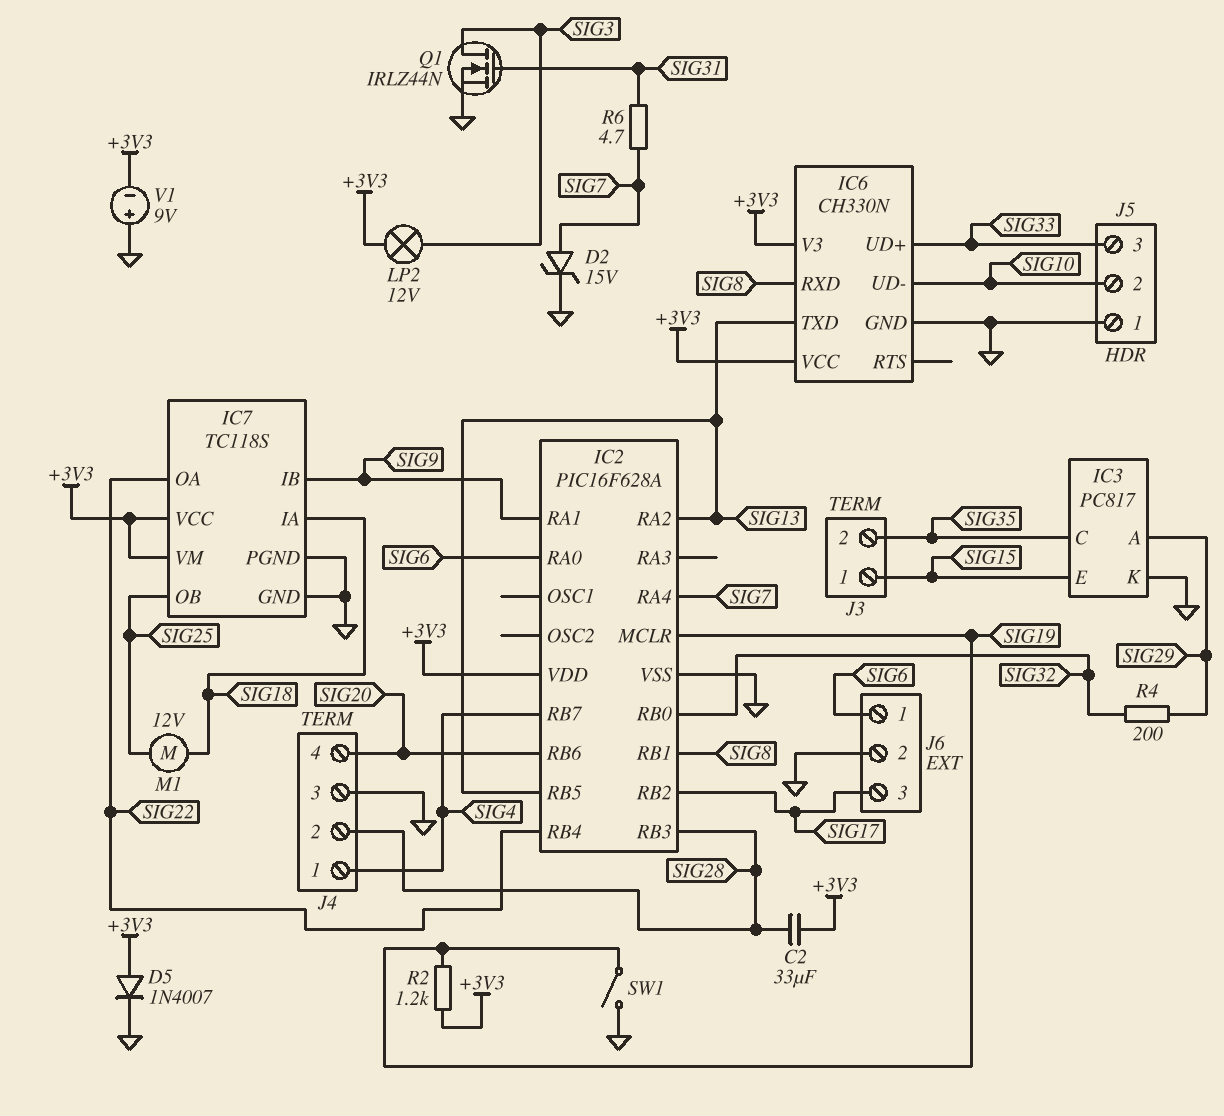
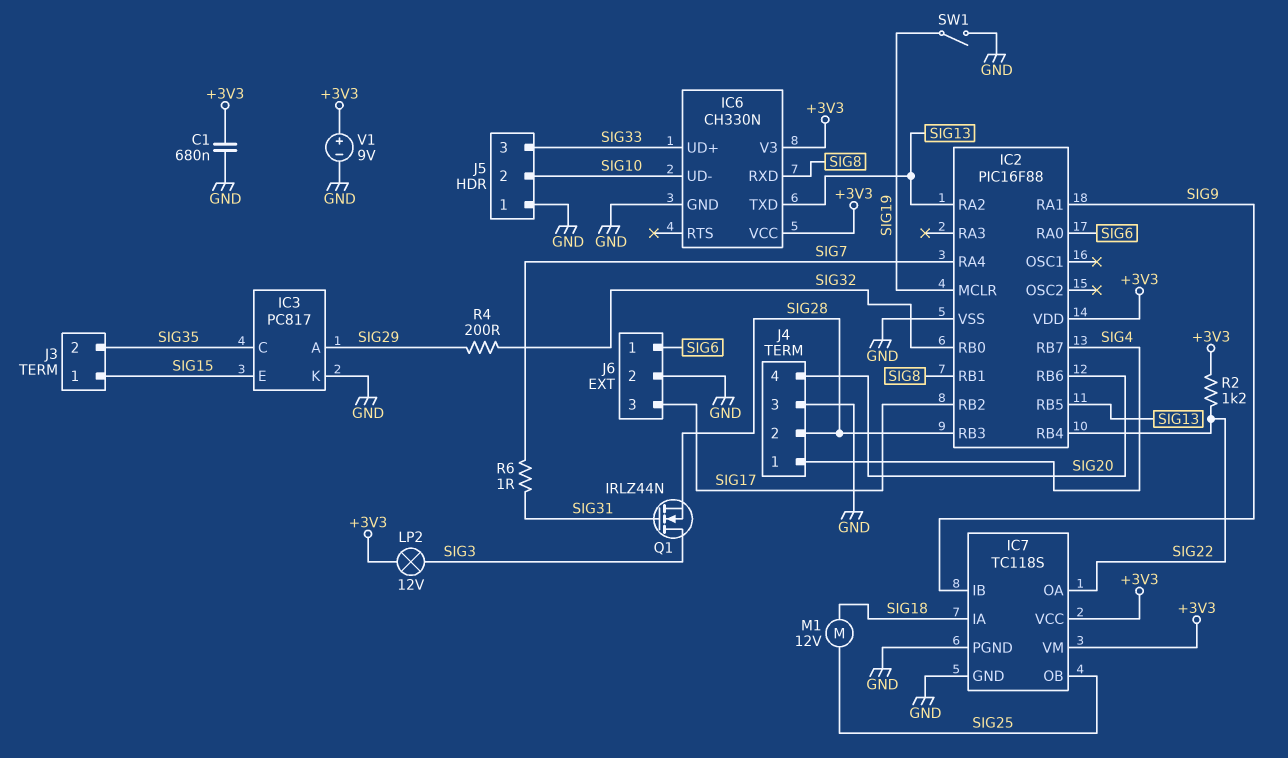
C1: none -> 680nF (+3V3, GND)
C2: 33uF (+3V3, SIG28) -> none
D2: zener 15V (A SIG7, K GND) -> none
D5: diode 1N4007 (A +3V3, K GND) -> none
IC2: PIC16F628A -> PIC16F88
Q1: NMOS IRLZ44N (G SIG31, D SIG3, S GND) -> NMOS IRLZ44N (G SIG31, D SIG3, S SIG28)
R2: 1.2k (+3V3, SIG19) -> 1.2k (+3V3, SIG22)
R6: 4.7 (SIG7, SIG31) -> 1 (SIG7, SIG31)
V1: 9V (plus GND, minus +3V3) -> 9V (plus +3V3, minus GND)

